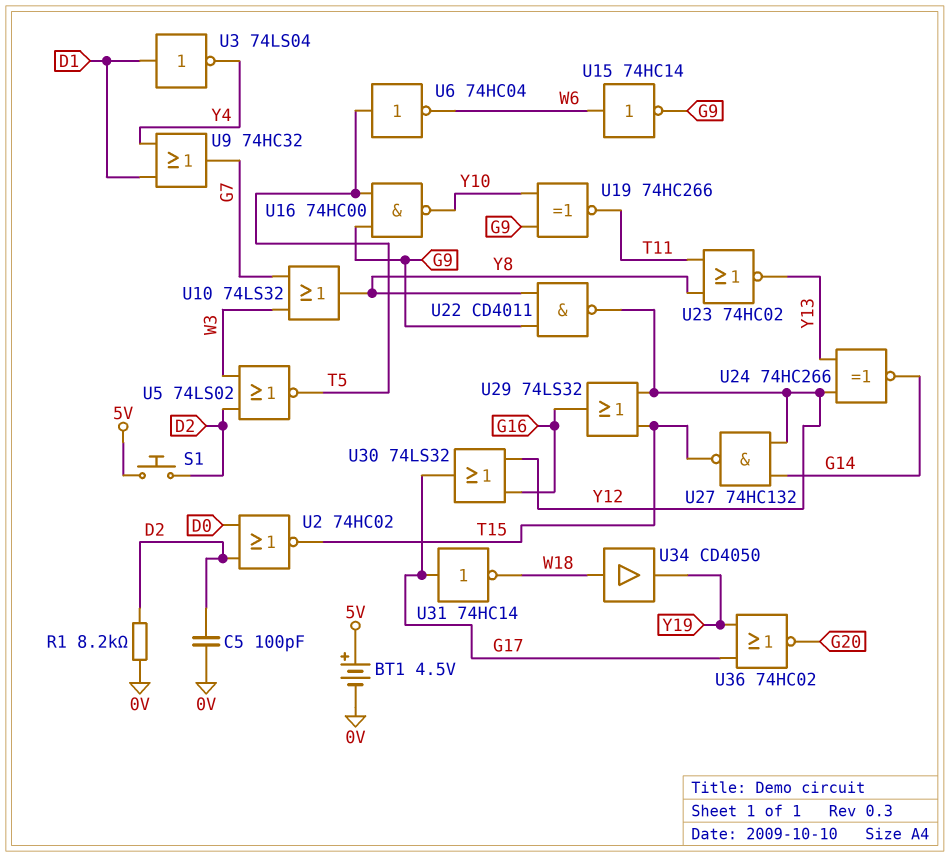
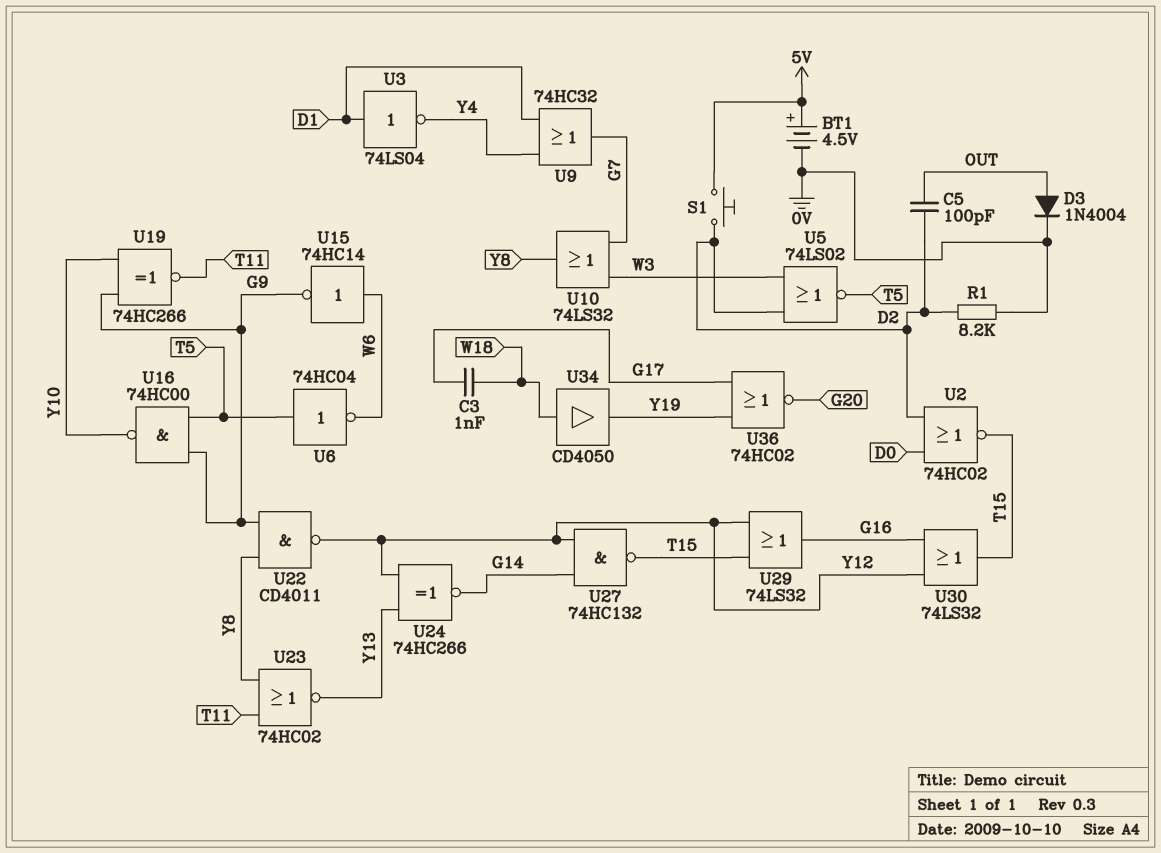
C3: none -> 1nF (G17, W18)
C5: 100pF (0V, D2) -> 100pF (D2, OUT)
D3: none -> diode 1N4004 (A OUT, K 0V)
U30: OR 74LS32 (in G16, in Y12, out G17) -> OR 74LS32 (in G16, in Y12, out T15)
U31: NOT 74HC14 (in G17, out W18) -> none

